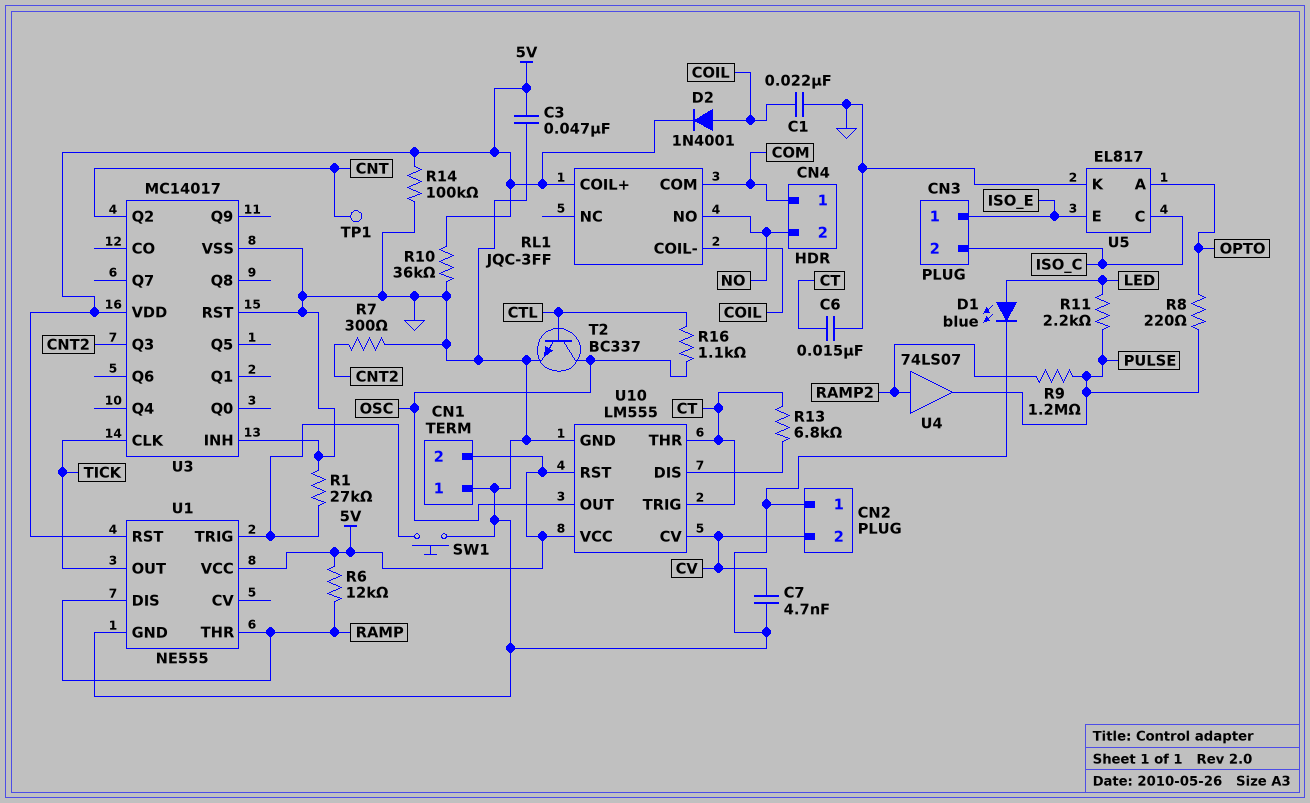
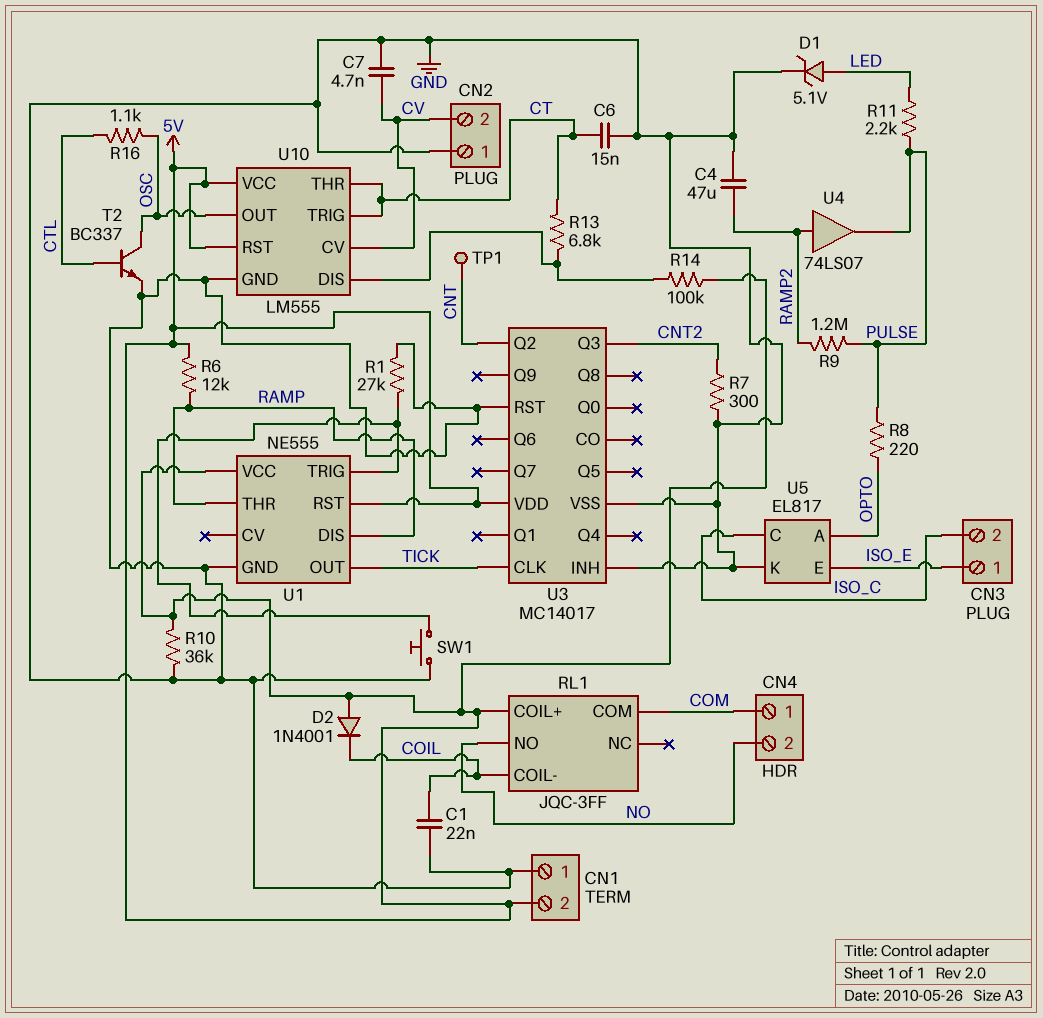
C3: 47nF (5V, GND) -> none
C4: none -> 47uF (GND, RAMP2)
D1: LED blue (A LED, K GND) -> zener 5.1V (A LED, K GND)
D2: diode 1N4001 (A COIL, K 5V) -> diode 1N4001 (A 5V, K COIL)
R14: 100k (5V, GND) -> 100k (5V, U10/DIS)

